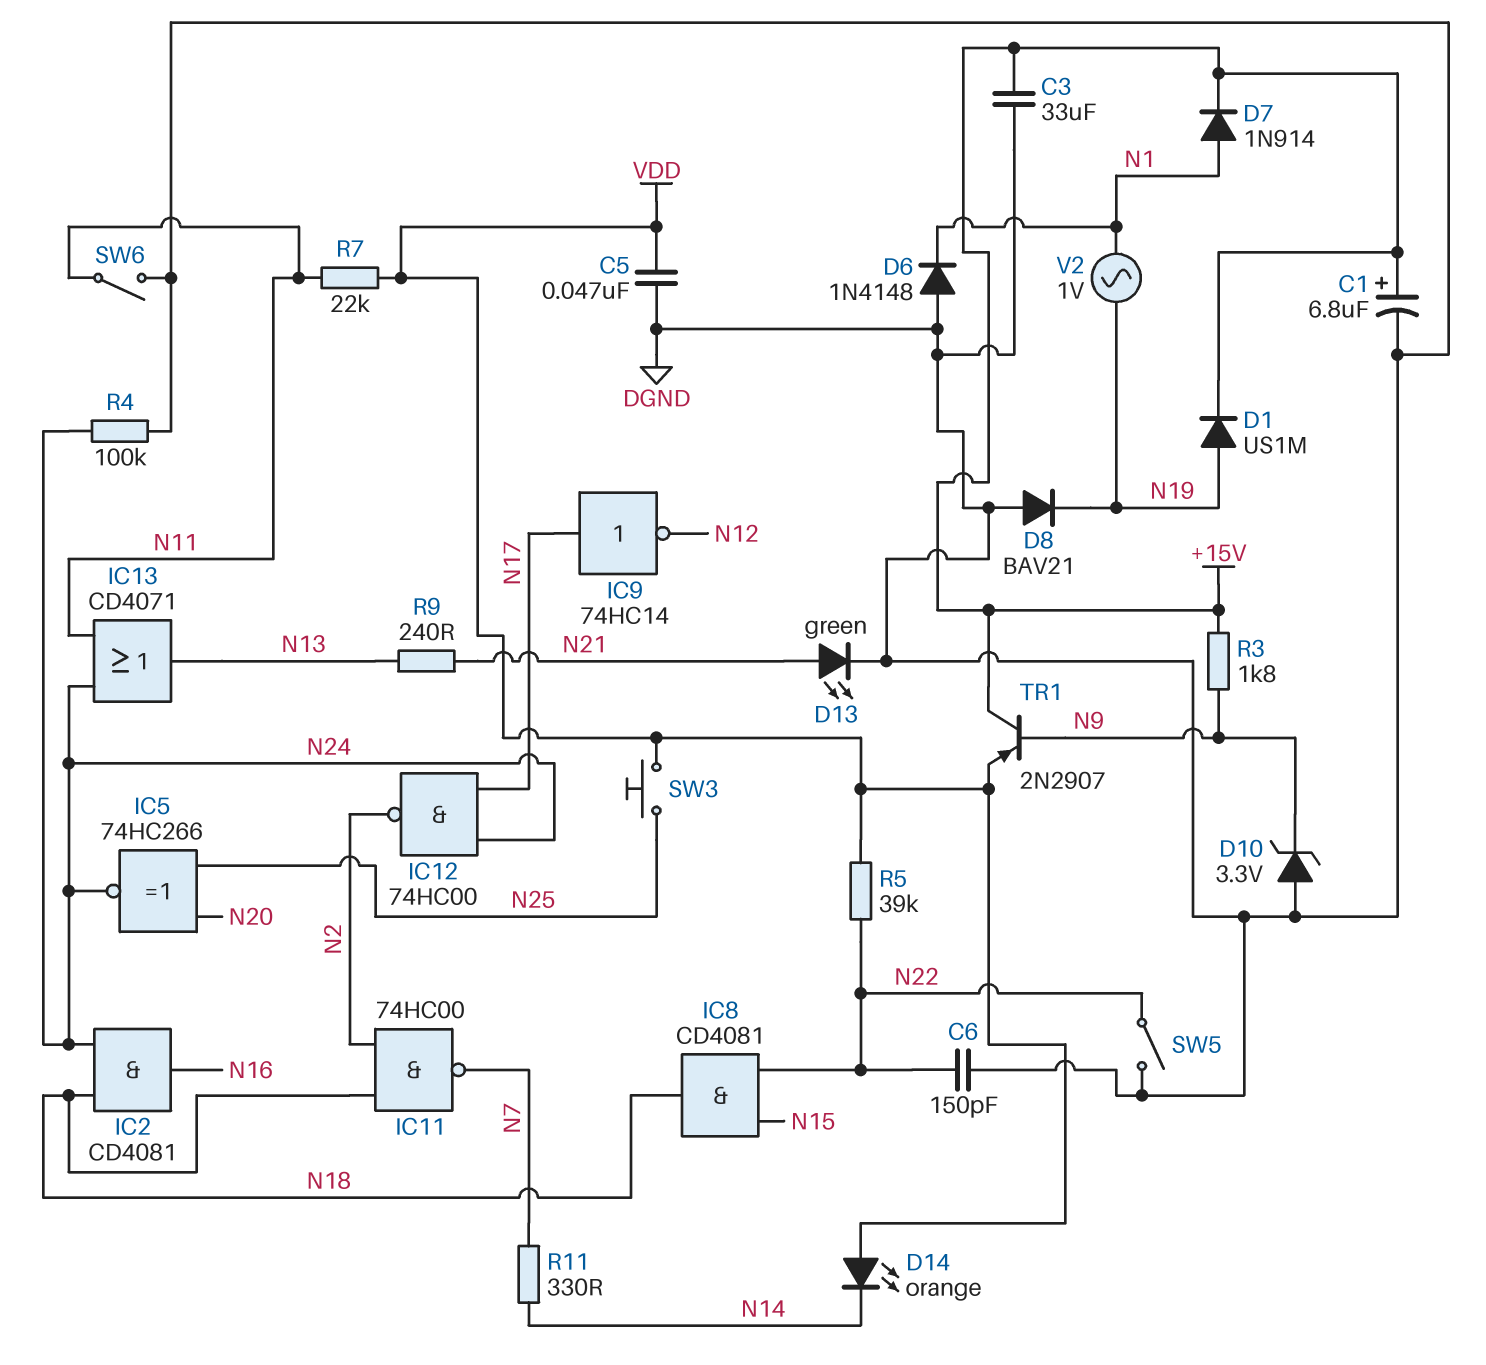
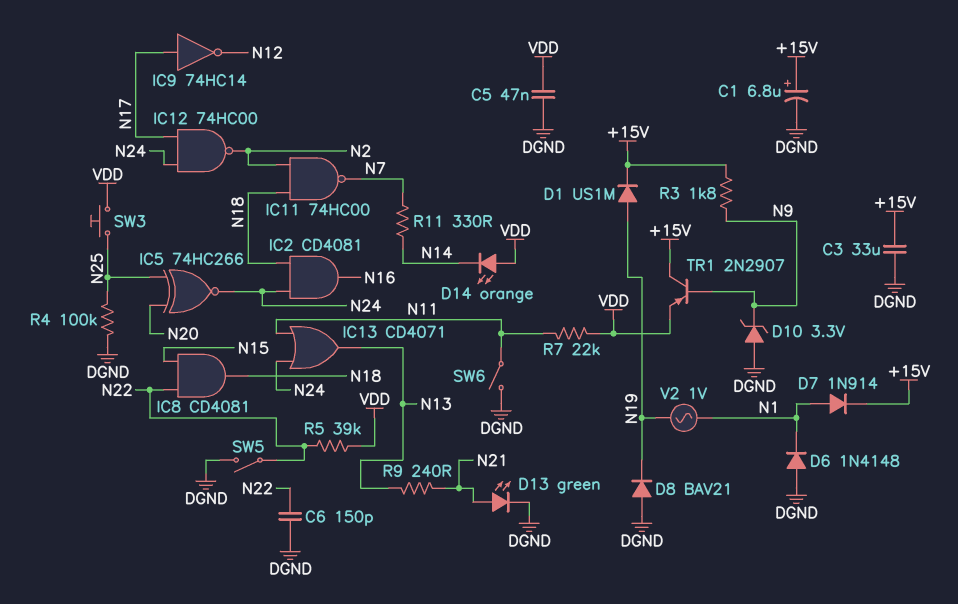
R4: 100k (DGND, N24) -> 100k (DGND, N25)

